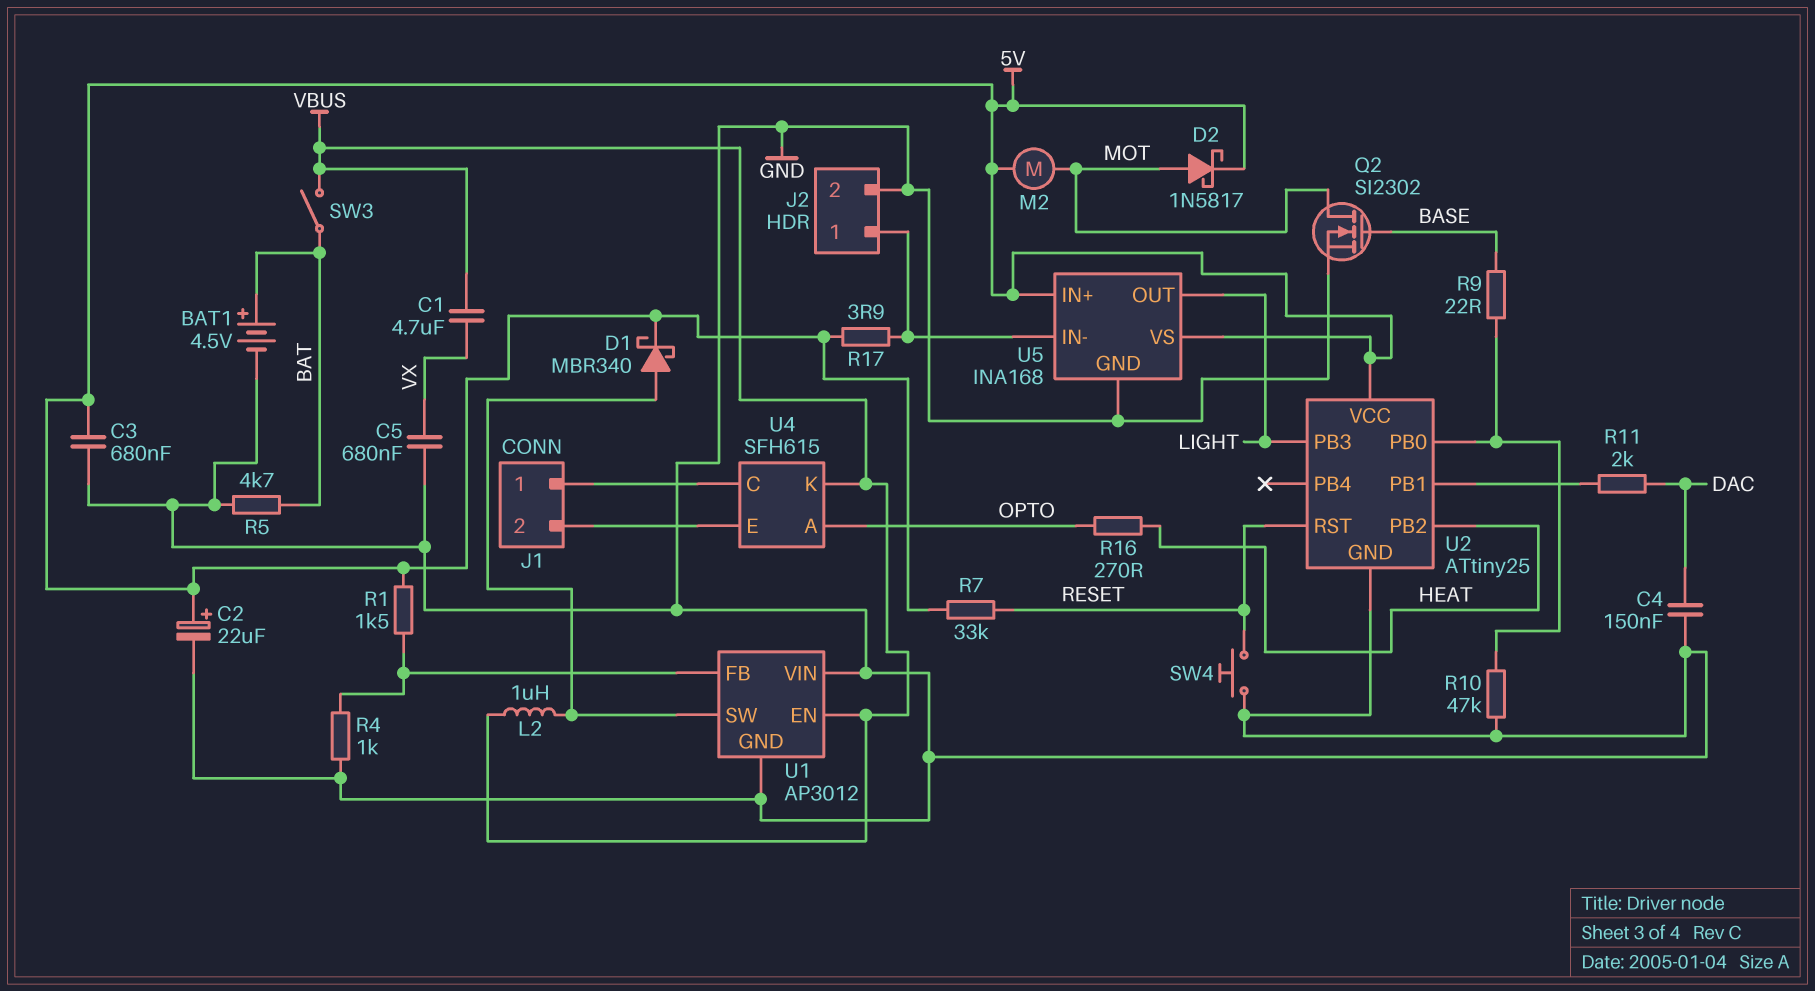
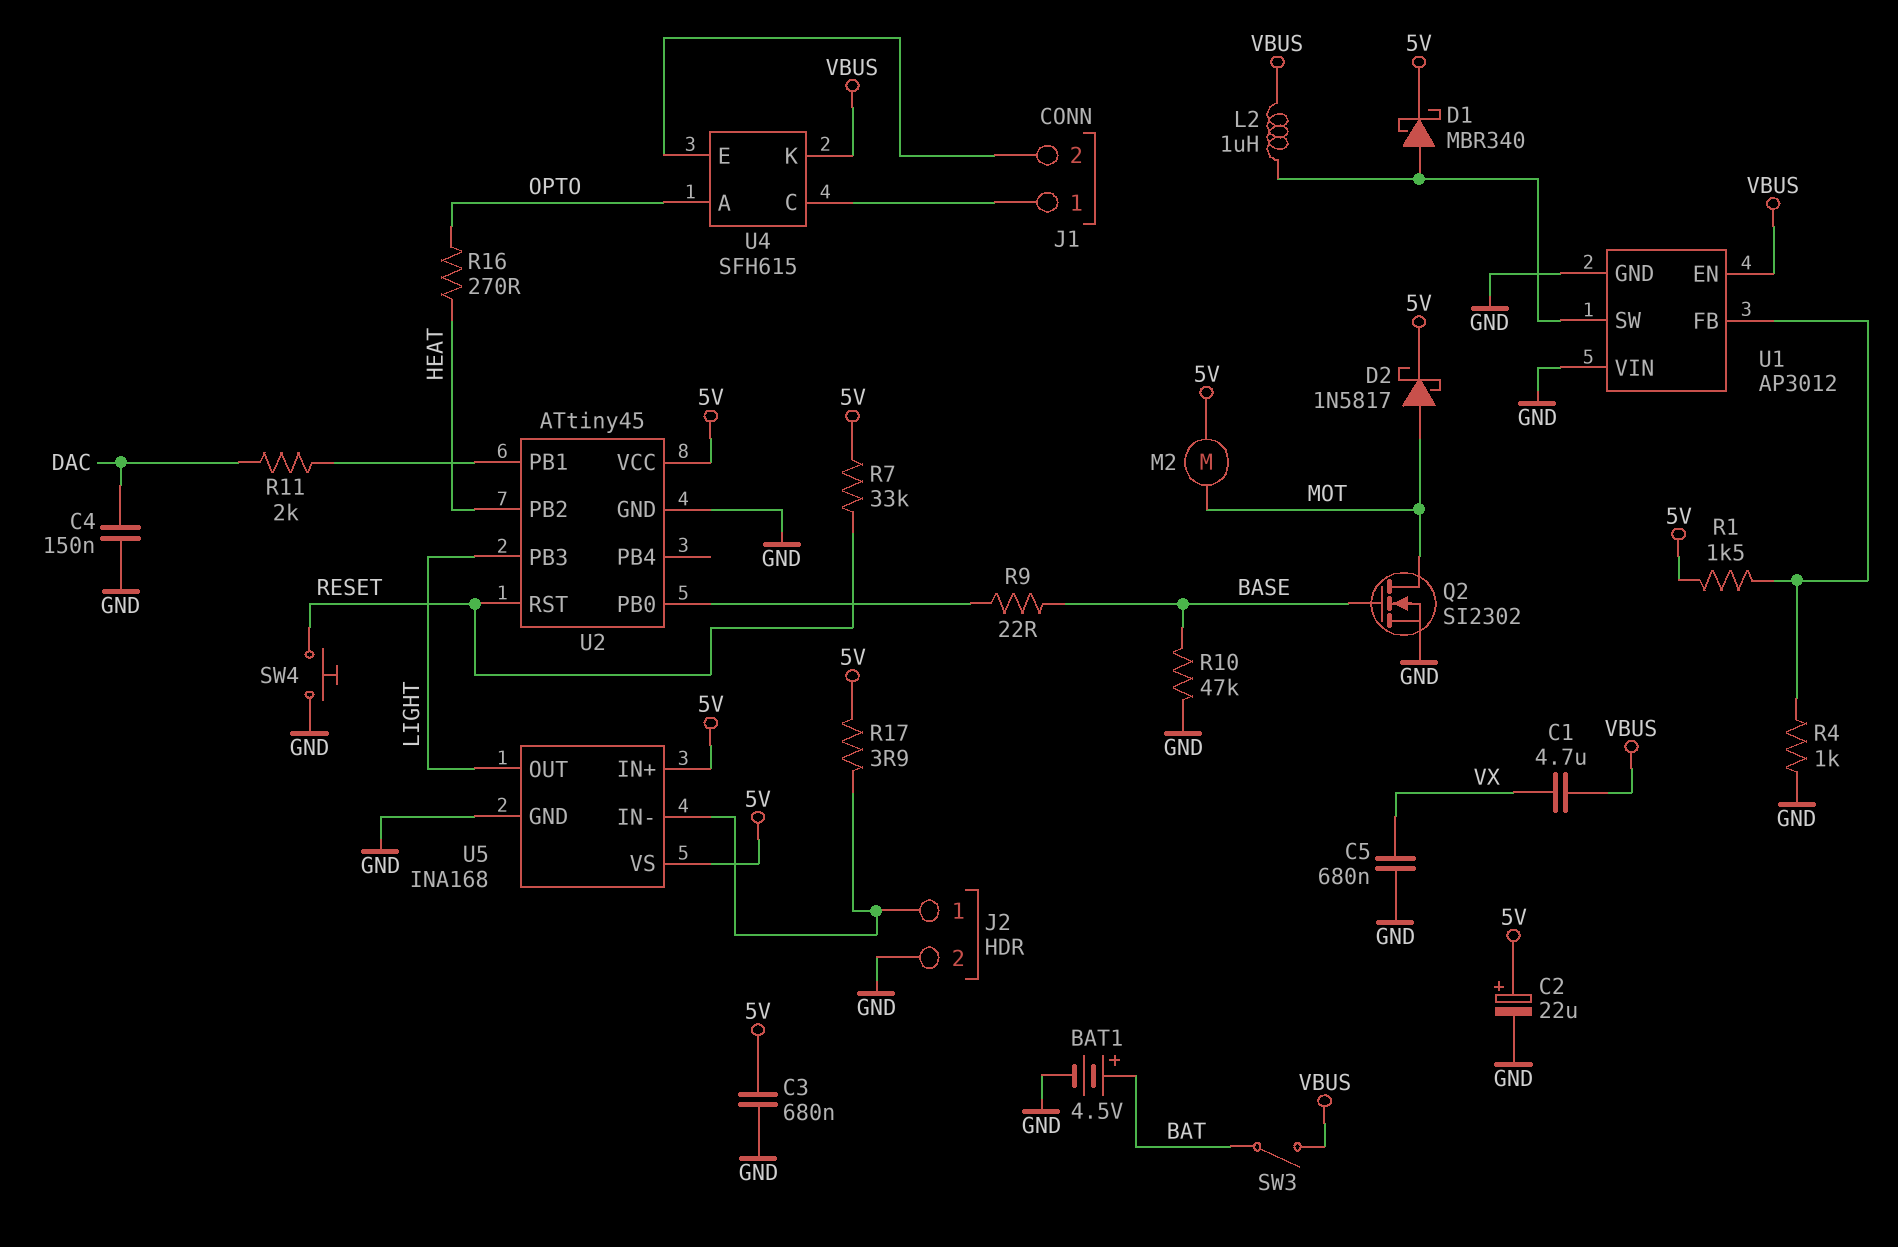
R5: 4.7k (BAT, GND) -> none
R10: 47k (GND, U2/PB0) -> 47k (BASE, GND)
U2: ATtiny25 -> ATtiny45

